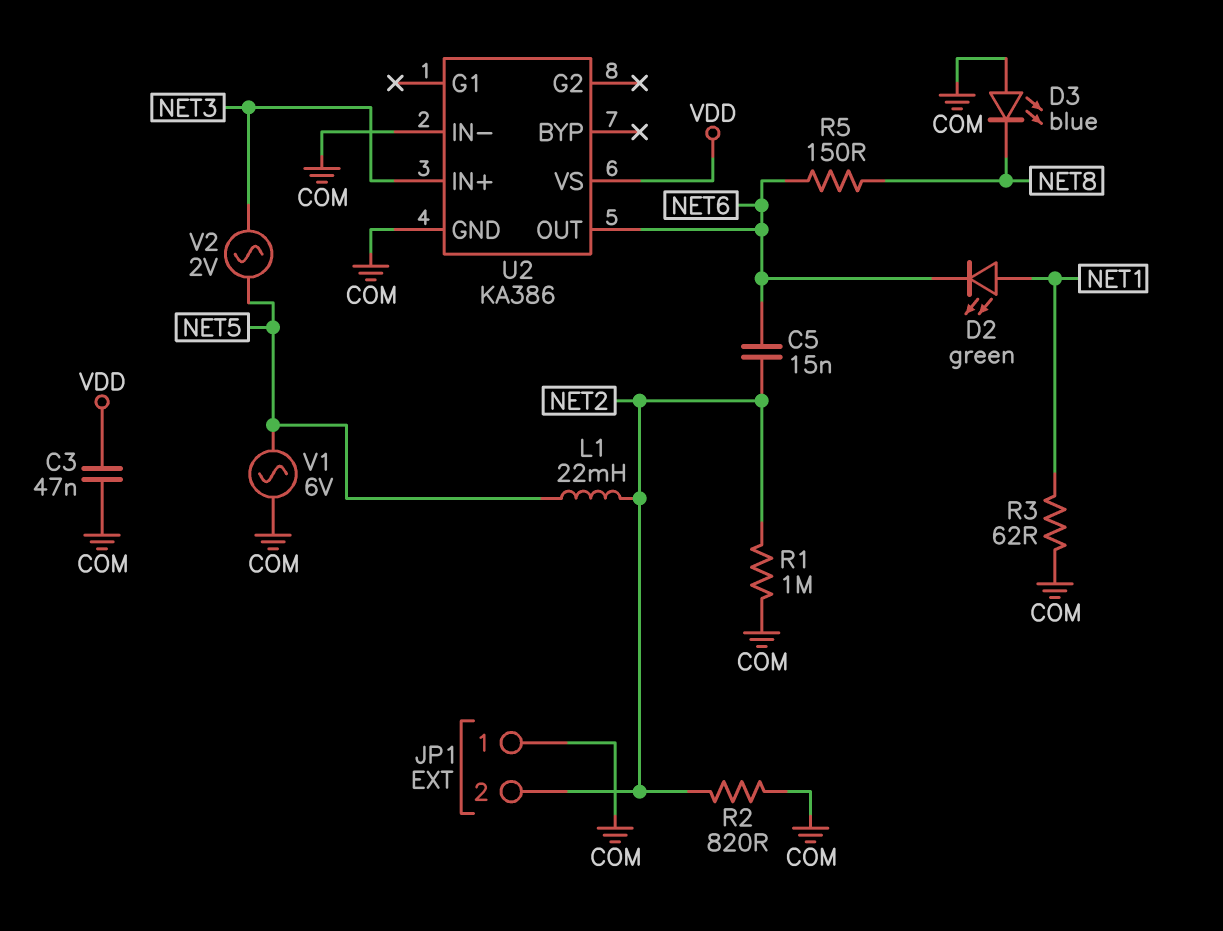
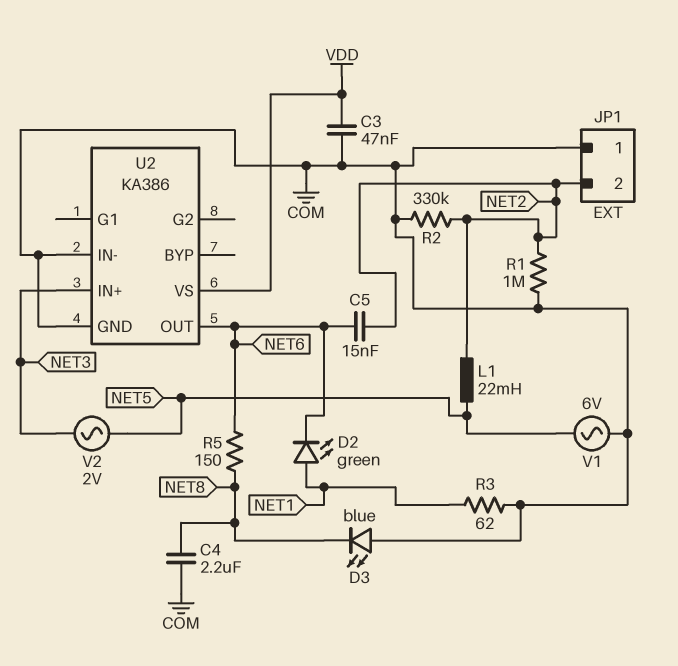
C4: none -> 2.2uF (COM, NET8)
R2: 820 (COM, NET2) -> 330k (COM, NET2)

